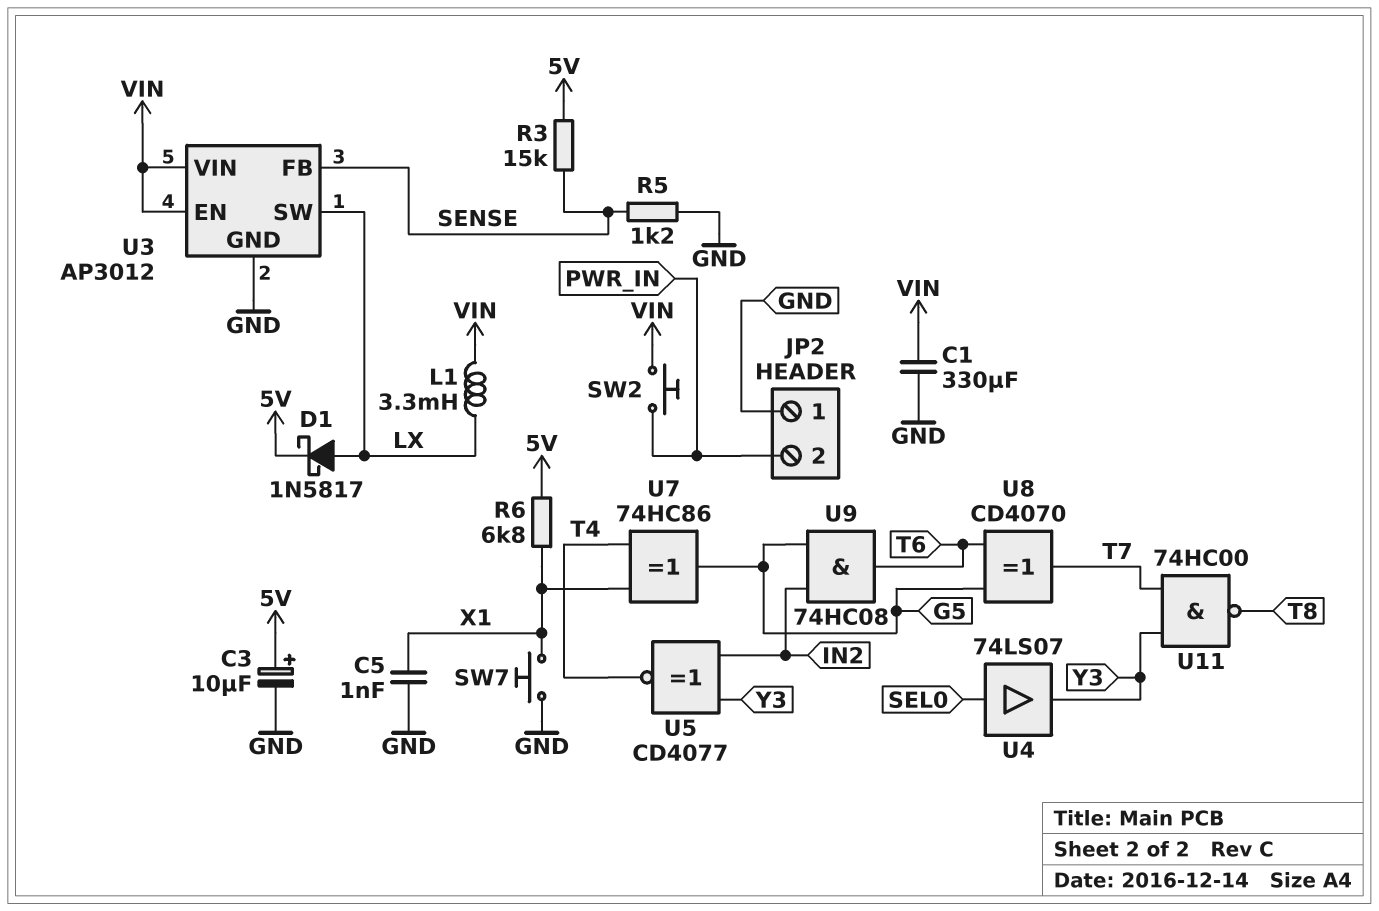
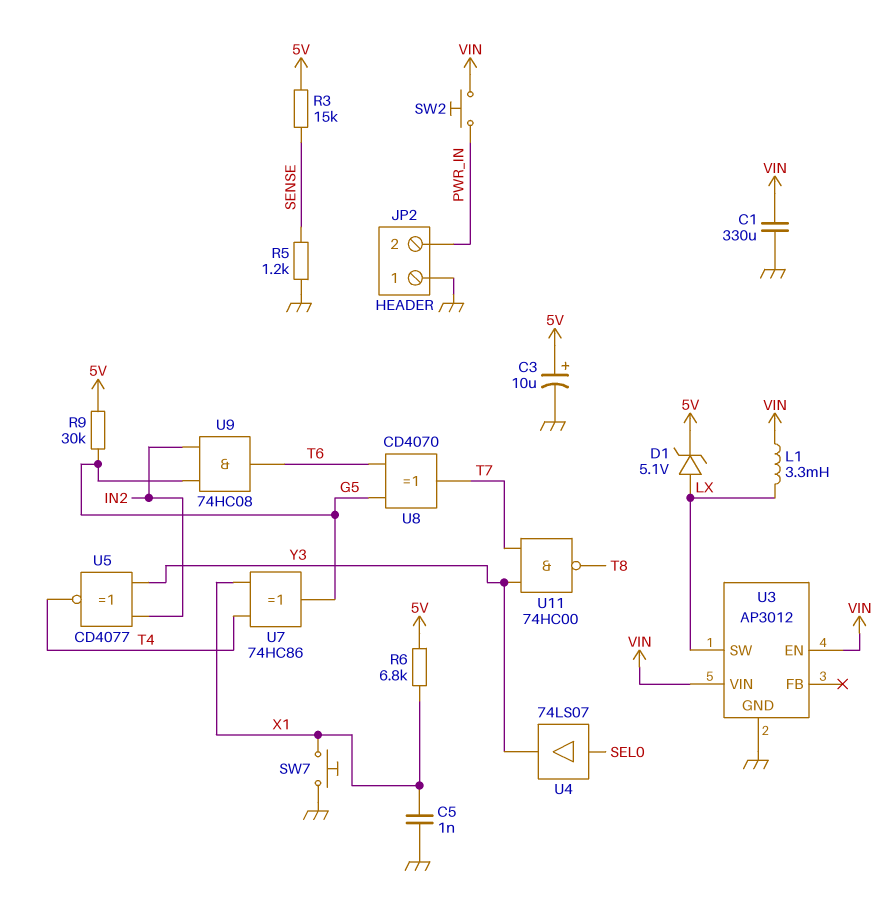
D1: schottky 1N5817 (A LX, K 5V) -> zener 5.1V (A LX, K 5V)
R9: none -> 30k (5V, G5)
U3 pin FB: SENSE -> none

